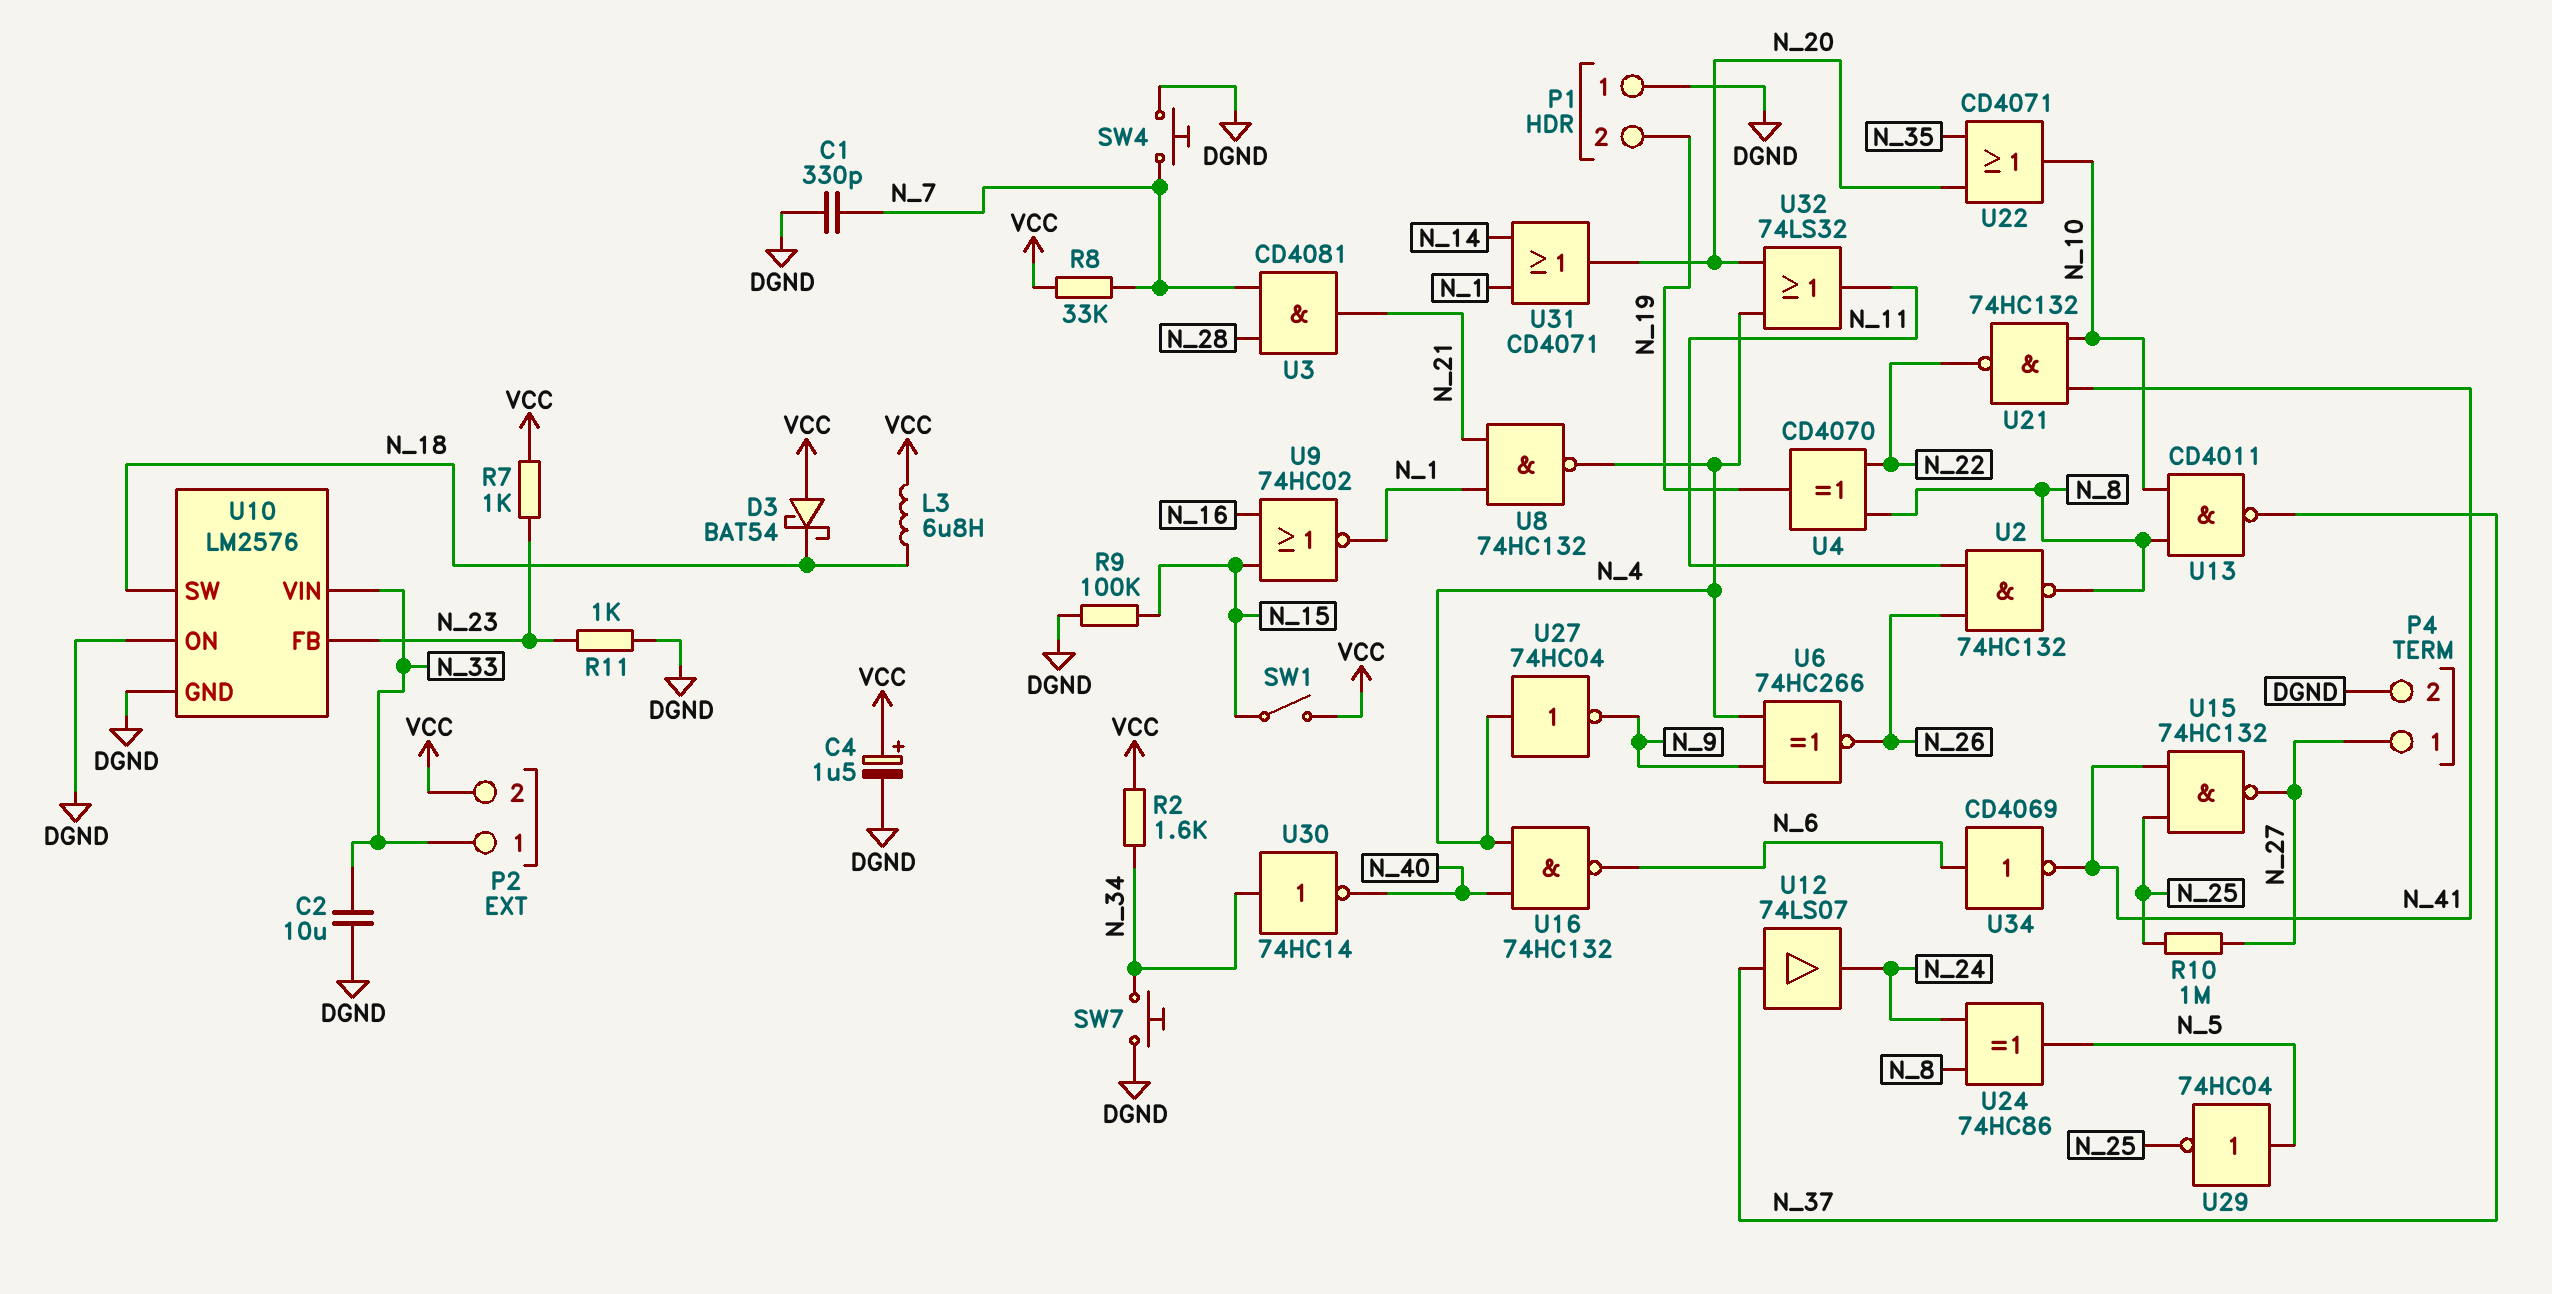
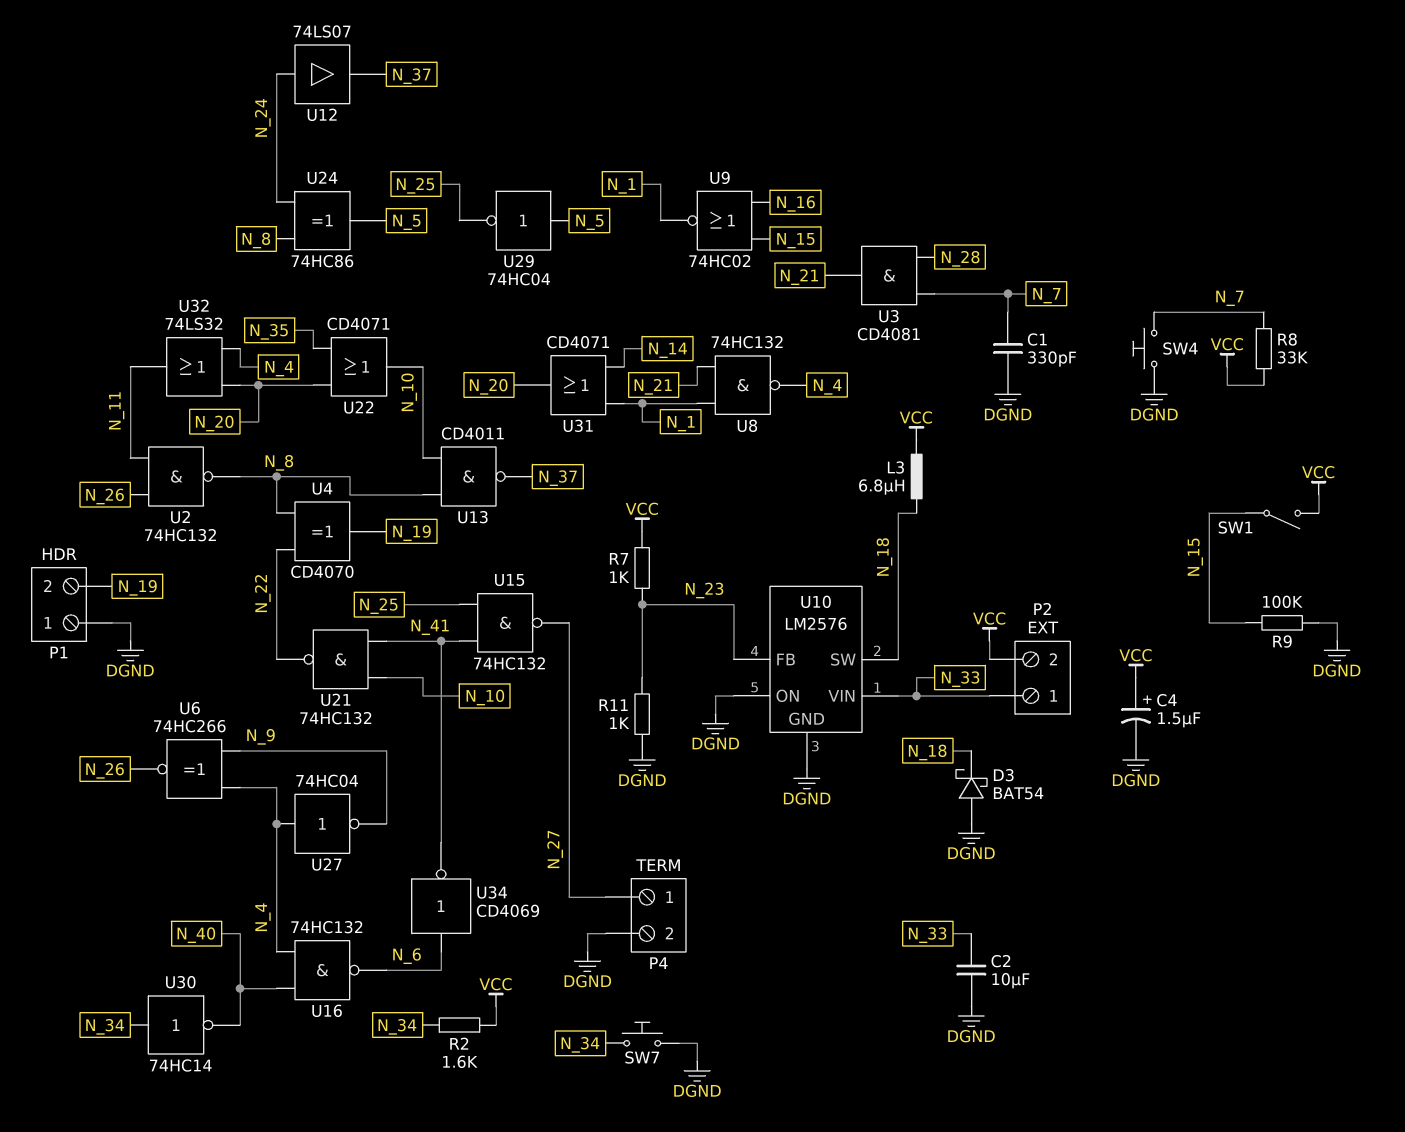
D3: schottky BAT54 (A VCC, K N_18) -> schottky BAT54 (A DGND, K N_18)
R10: 1M (N_25, N_27) -> none
U12: buffer 74LS07 (in N_37, out N_24) -> buffer 74LS07 (in N_24, out N_37)

